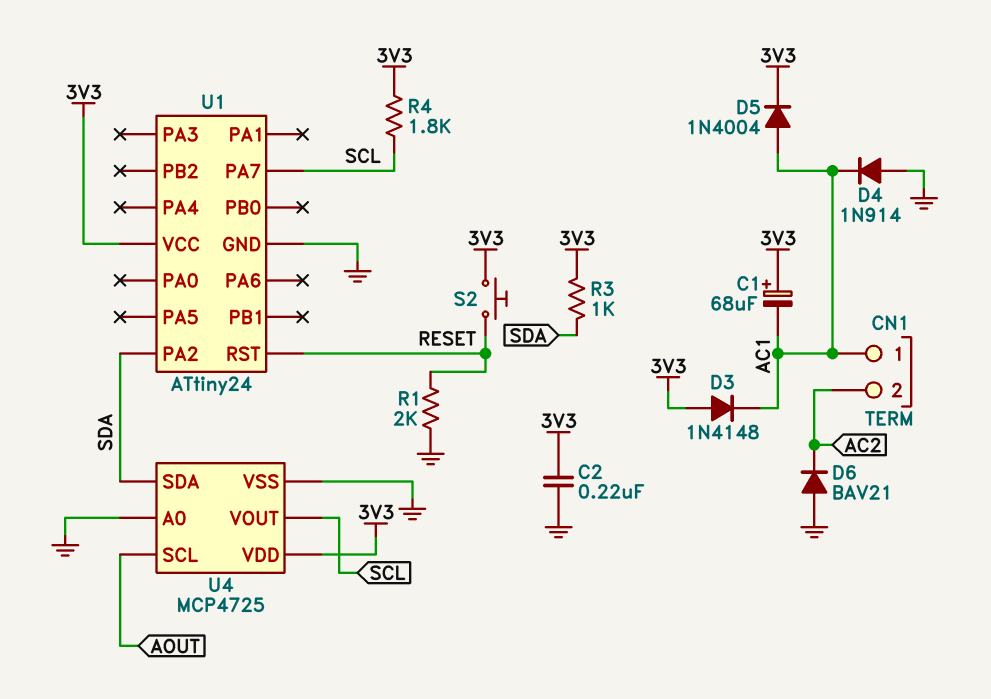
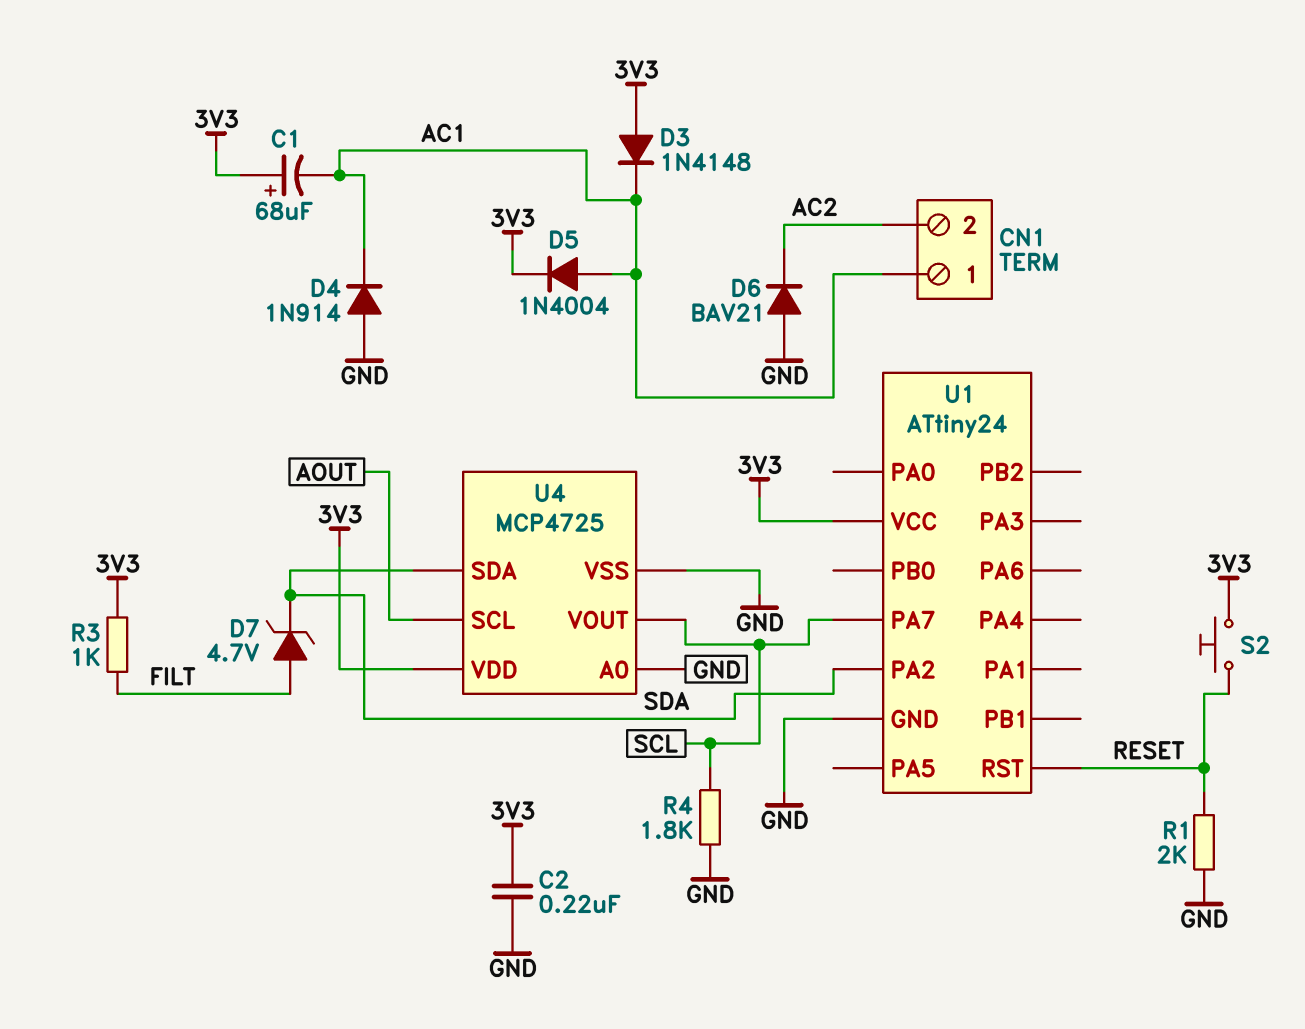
D7: none -> zener 4.7V (A FILT, K SDA)
R3: 1k (3V3, SDA) -> 1k (3V3, FILT)
R4: 1.8k (3V3, SCL) -> 1.8k (GND, SCL)

